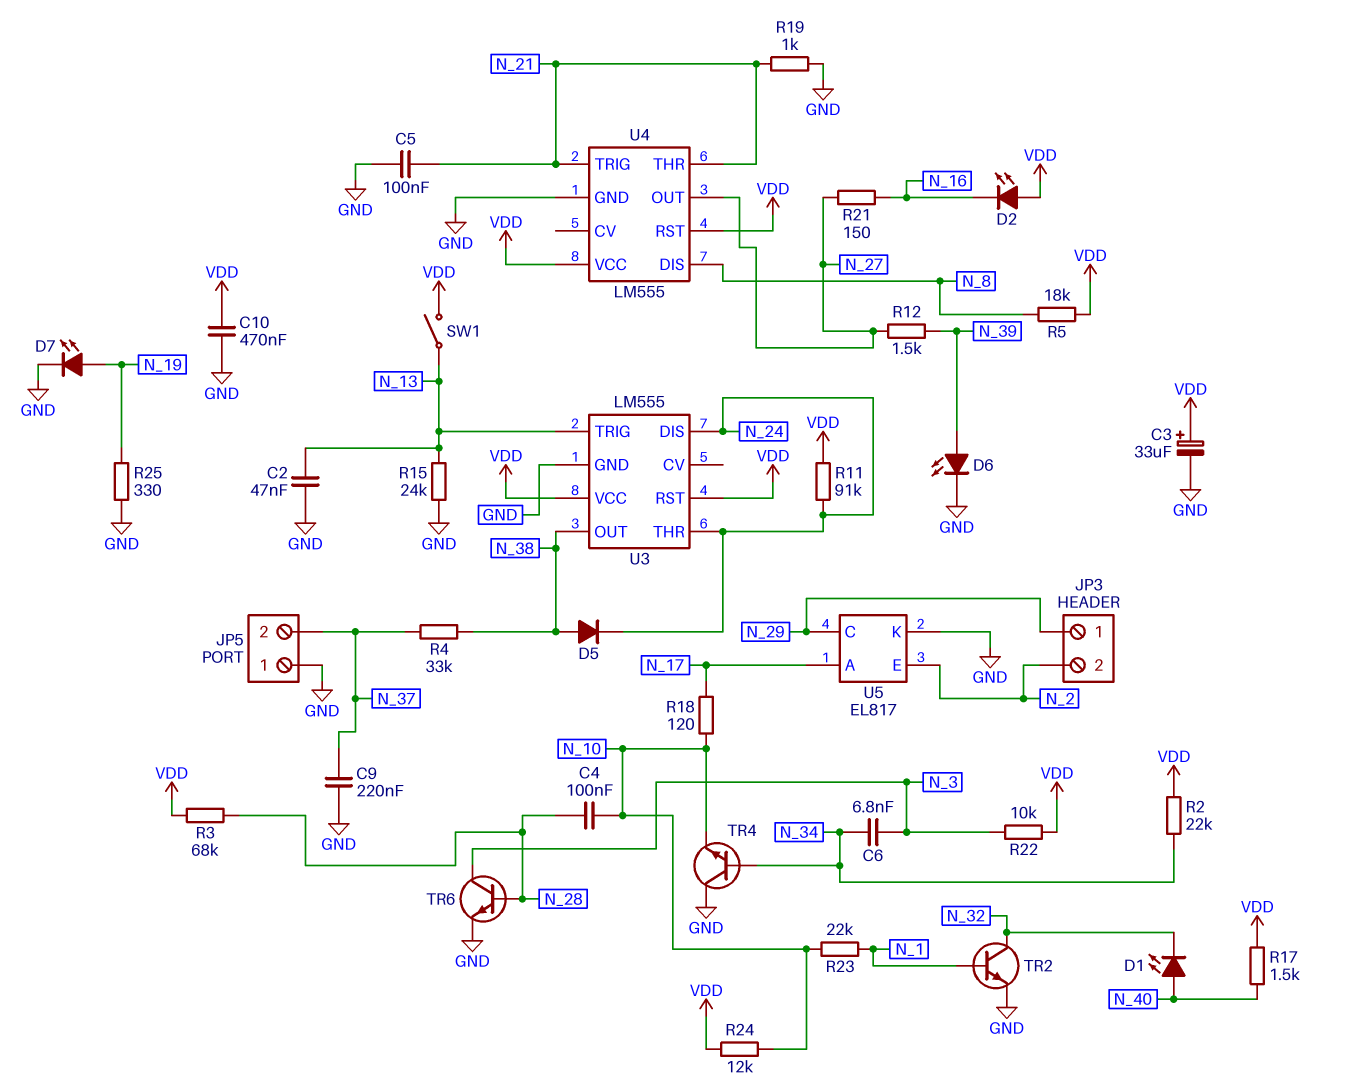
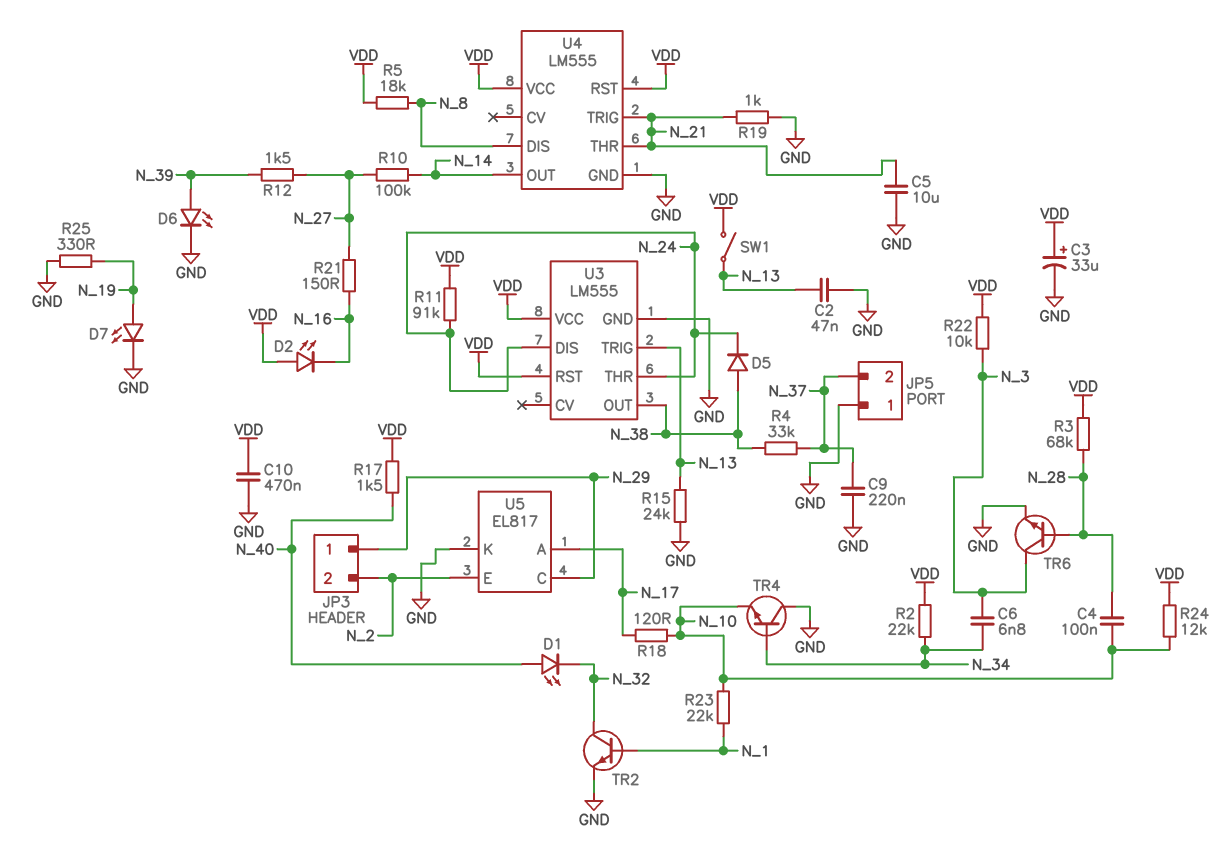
C5: 100nF (GND, N_21) -> 10uF (GND, N_21)
R10: none -> 100k (N_14, N_27)
U4 pin OUT: N_27 -> N_14

